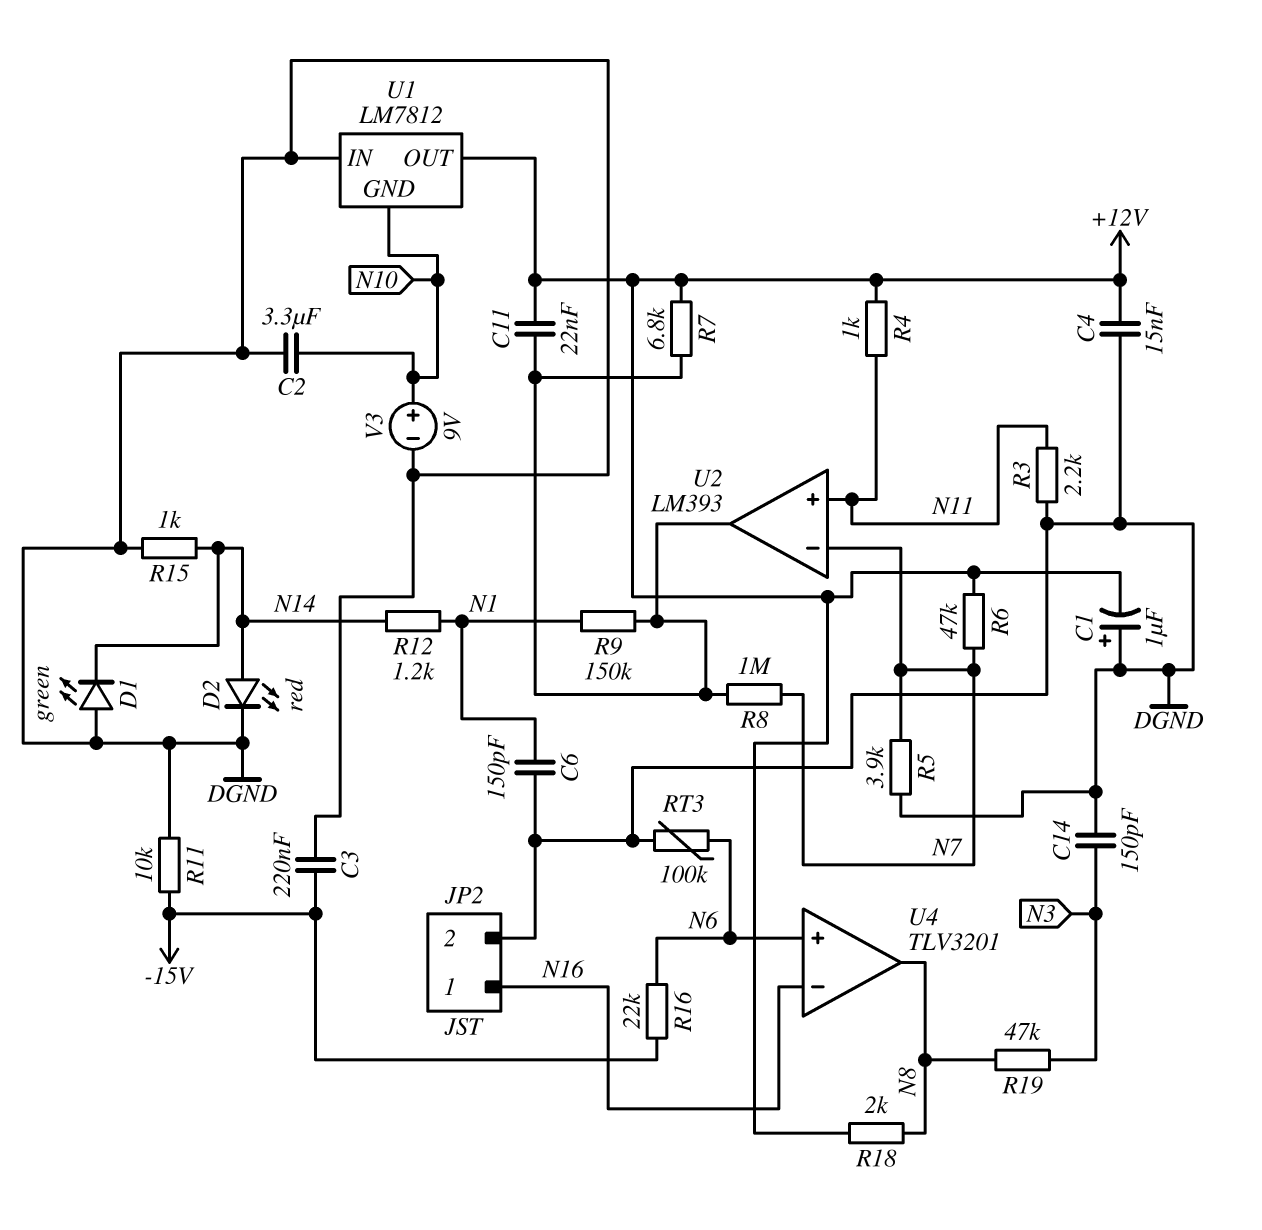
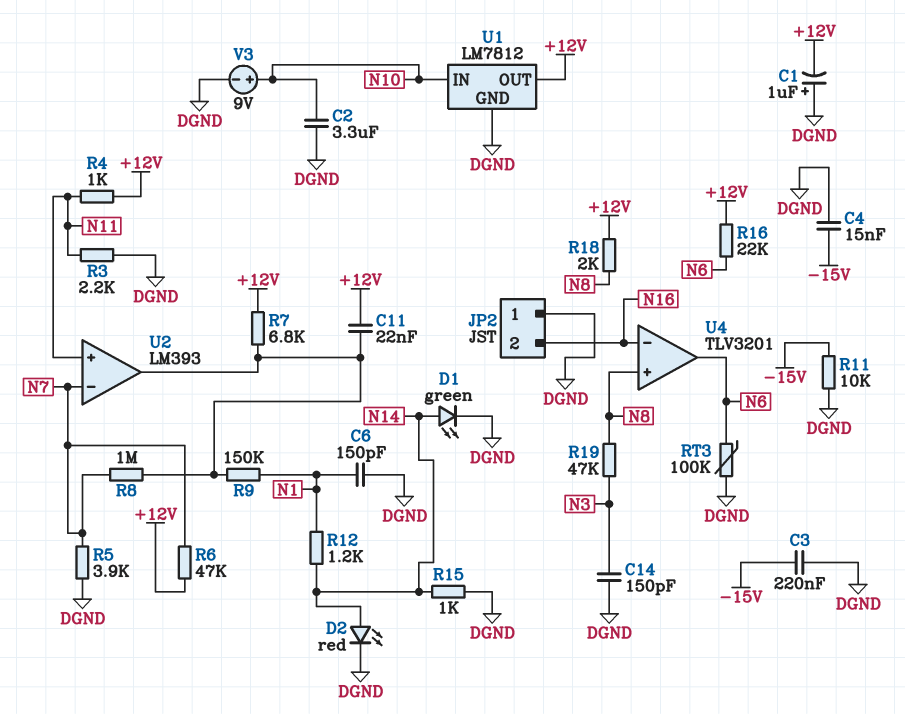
C4: 15nF (+12V, DGND) -> 15nF (-15V, DGND)
D1: LED green (A DGND, K N14) -> LED green (A N14, K DGND)
JP2 pin 1: N16 -> DGND
JP2 pin 2: DGND -> N16
R16: 22k (-15V, N6) -> 22k (+12V, N6)
U1 pin GND: N10 -> DGND
U1 pin IN: DGND -> N10
U4 pin in+: N6 -> N8
U4 pin out: N8 -> N6

